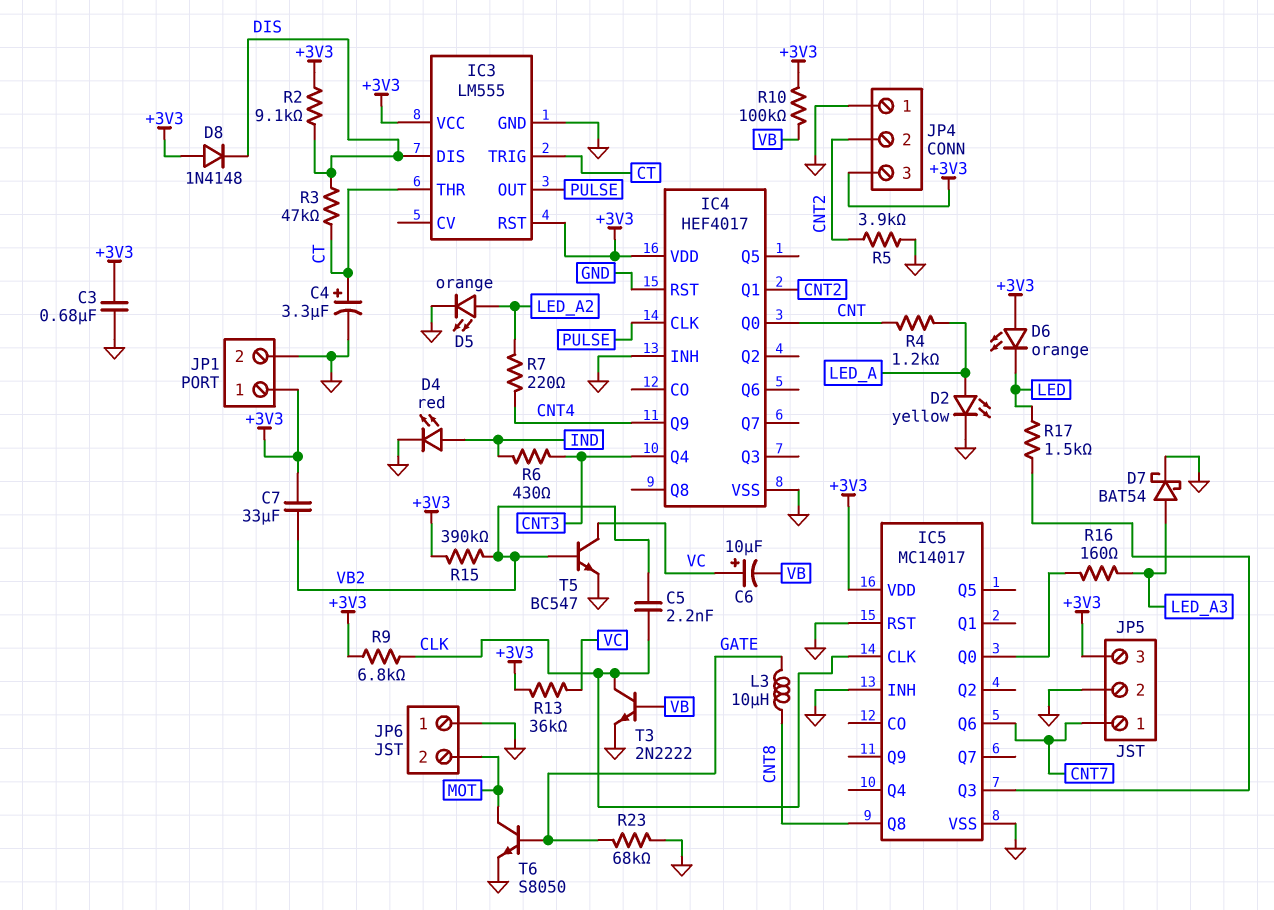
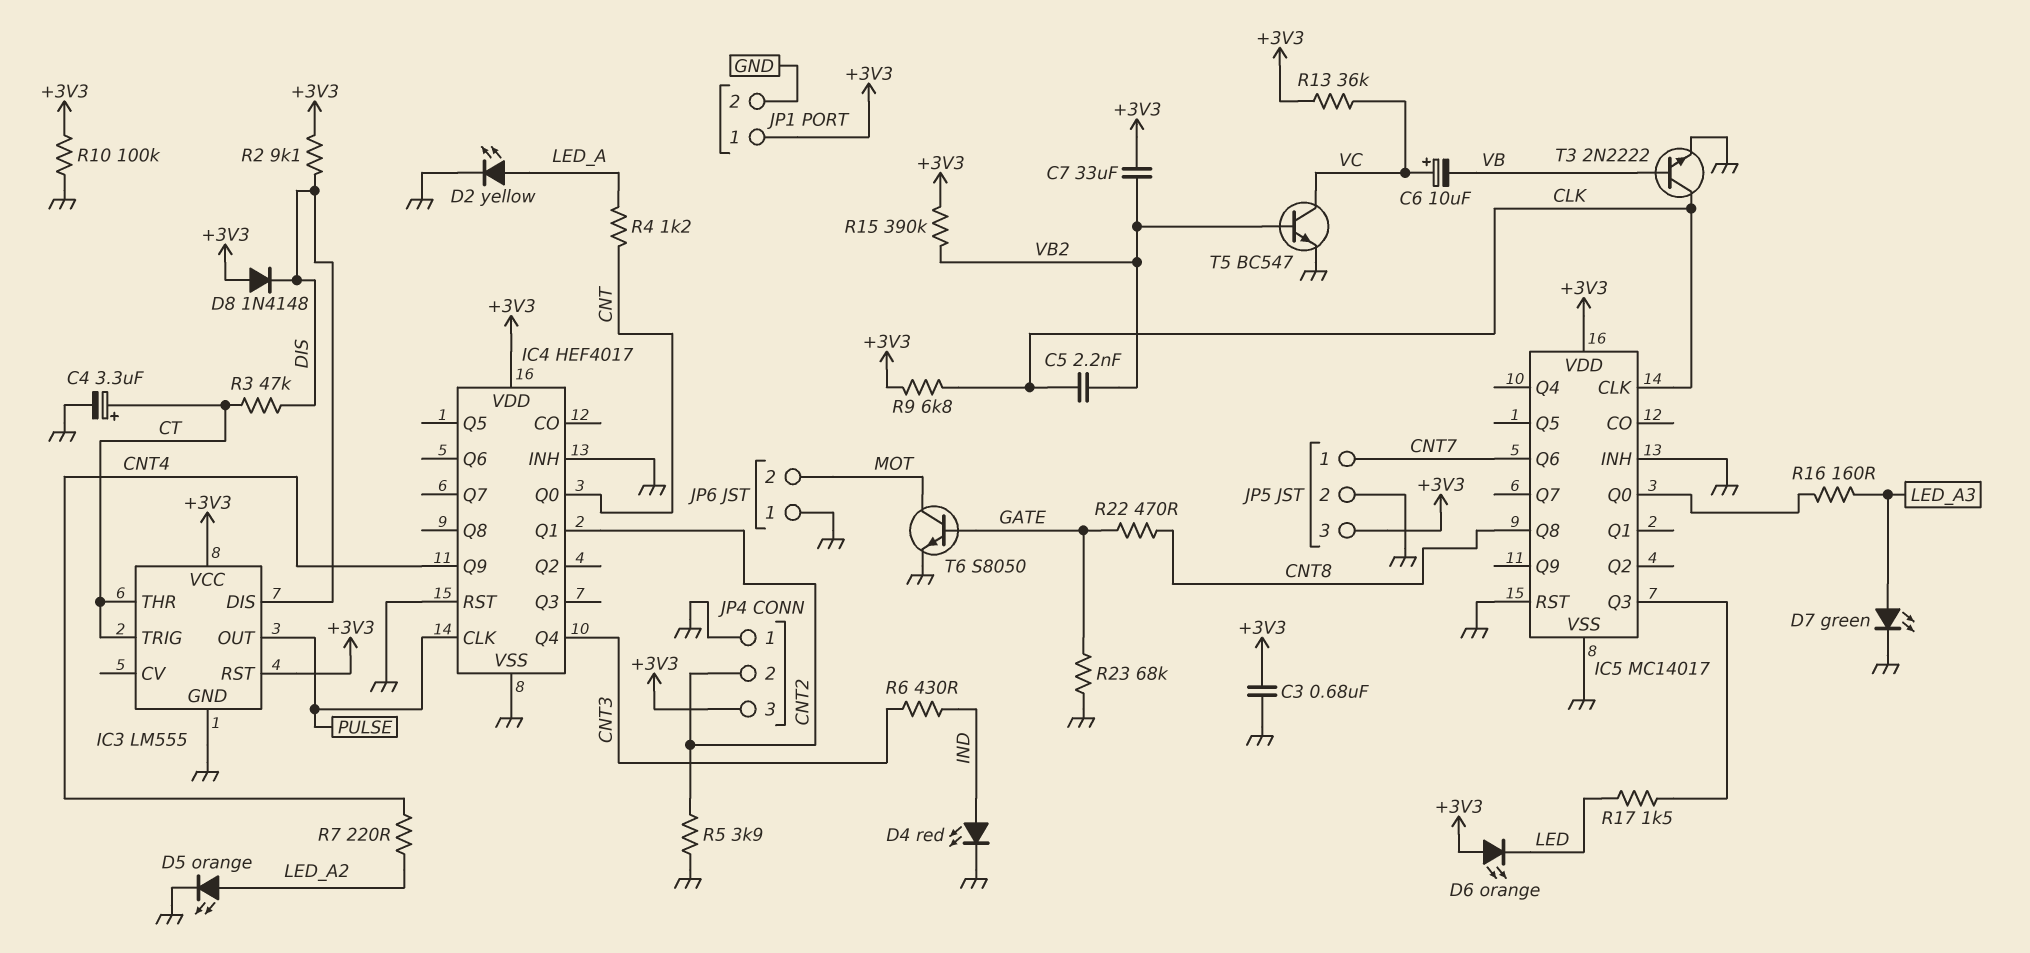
D7: schottky BAT54 (A LED_A3, K GND) -> LED green (A LED_A3, K GND)
L3: 10uH (CNT8, GATE) -> none
R10: 100k (+3V3, VB) -> 100k (+3V3, GND)
R22: none -> 470 (CNT8, GATE)

